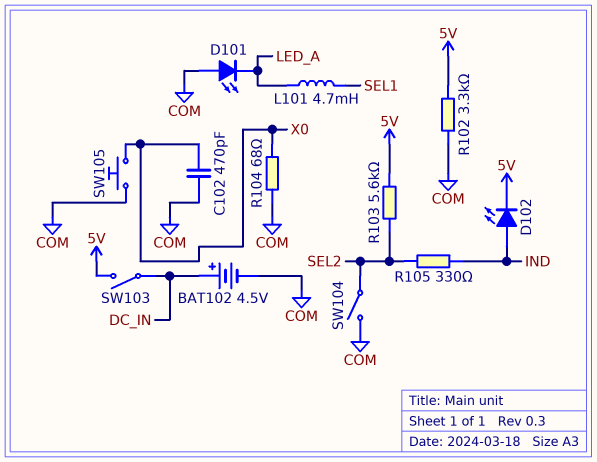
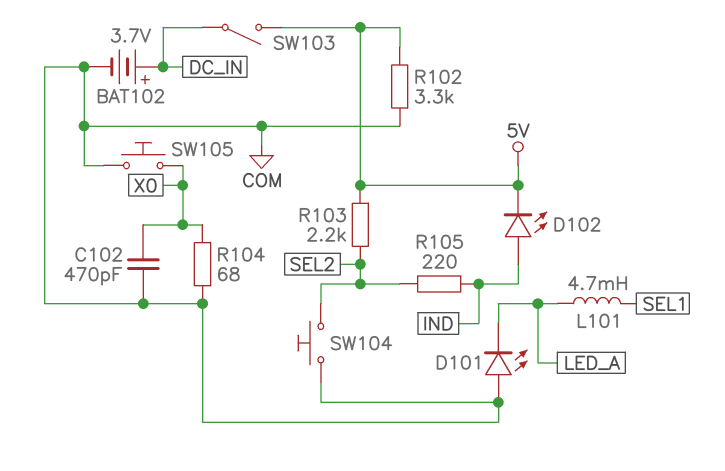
BAT102: 4.5V (plus DC_IN, minus COM) -> 3.7V (plus DC_IN, minus COM)
R103: 5.6k (5V, SEL2) -> 2.2k (5V, SEL2)
R105: 330 (IND, SEL2) -> 220 (IND, SEL2)
SW104: switch (COM, SEL2) -> button (COM, SEL2)

